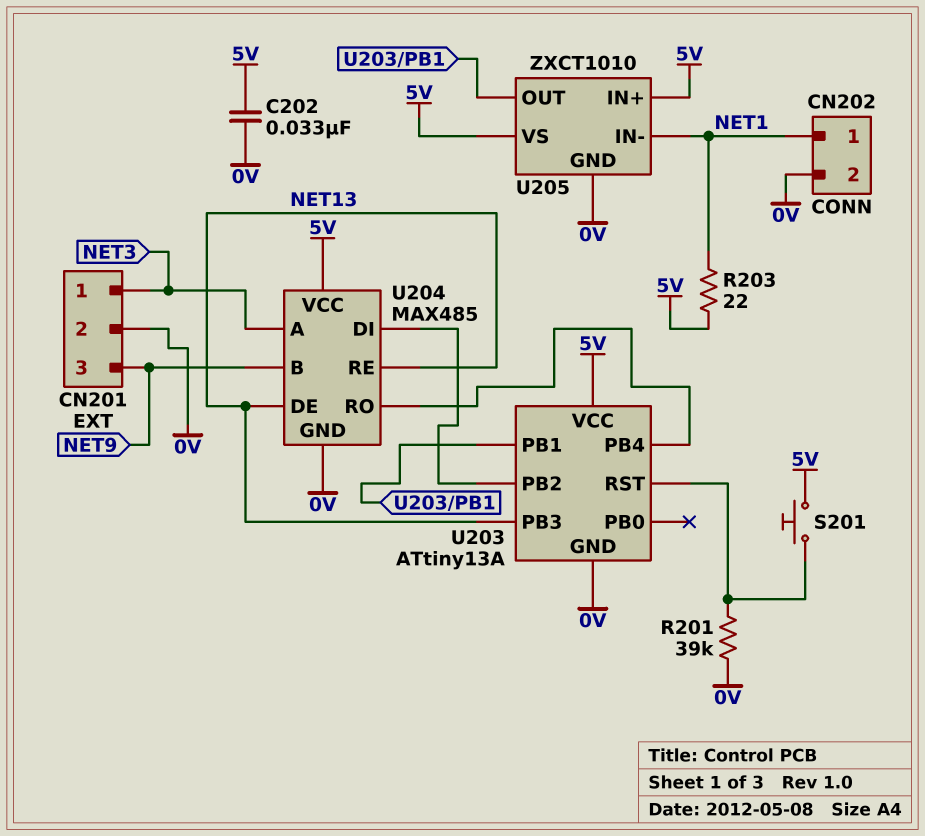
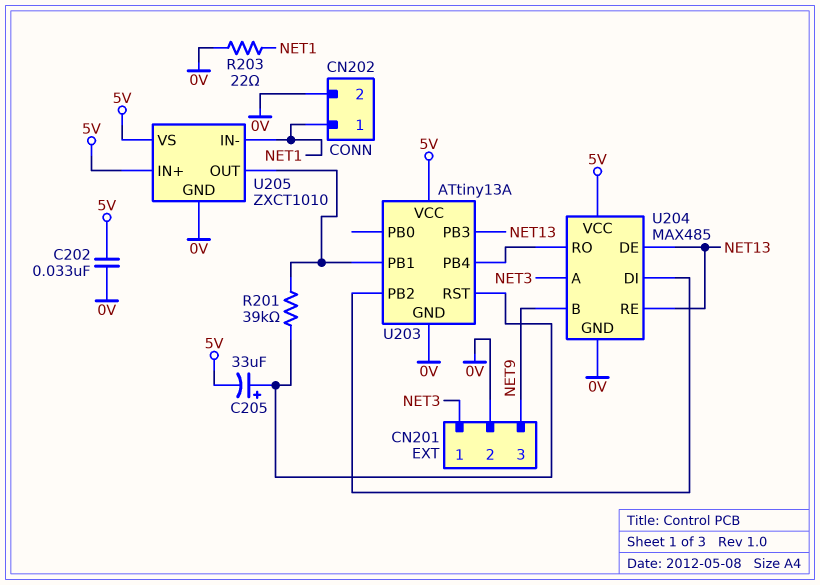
C205: none -> 33uF (plus U203/RST, minus 5V)
R201: 39k (0V, U203/RST) -> 39k (U203/PB1, U203/RST)
R203: 22 (5V, NET1) -> 22 (0V, NET1)
S201: button (5V, U203/RST) -> none

